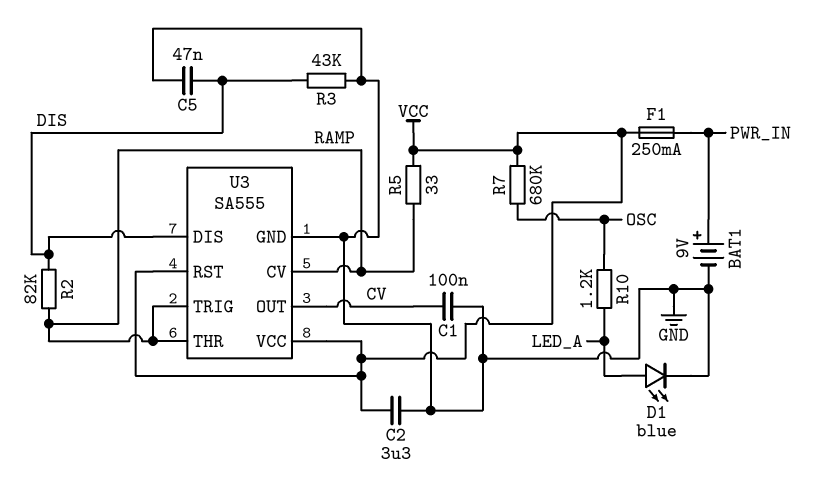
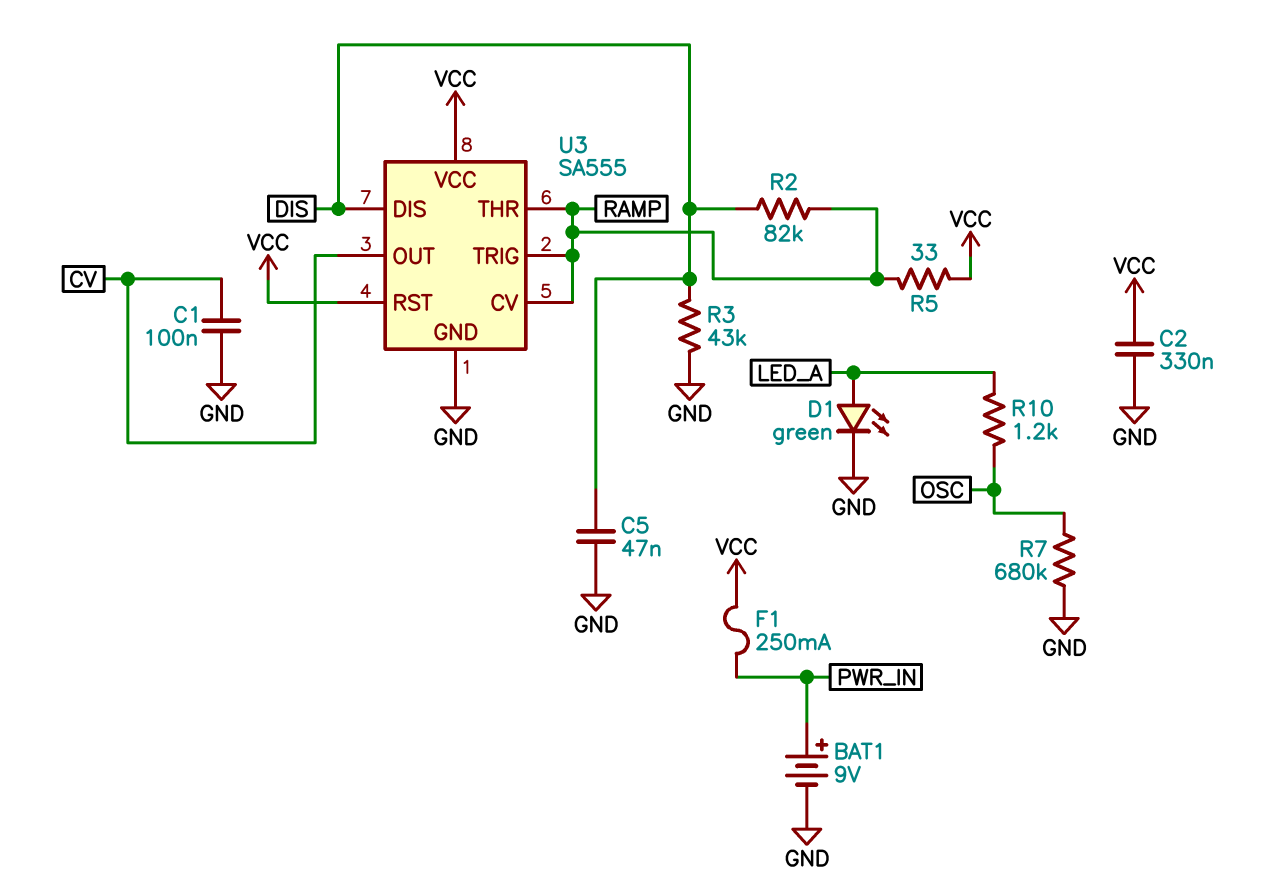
C2: 3.3uF (GND, VCC) -> 330nF (GND, VCC)
D1: LED blue (A LED_A, K GND) -> LED green (A LED_A, K GND)
R7: 680k (OSC, VCC) -> 680k (GND, OSC)

